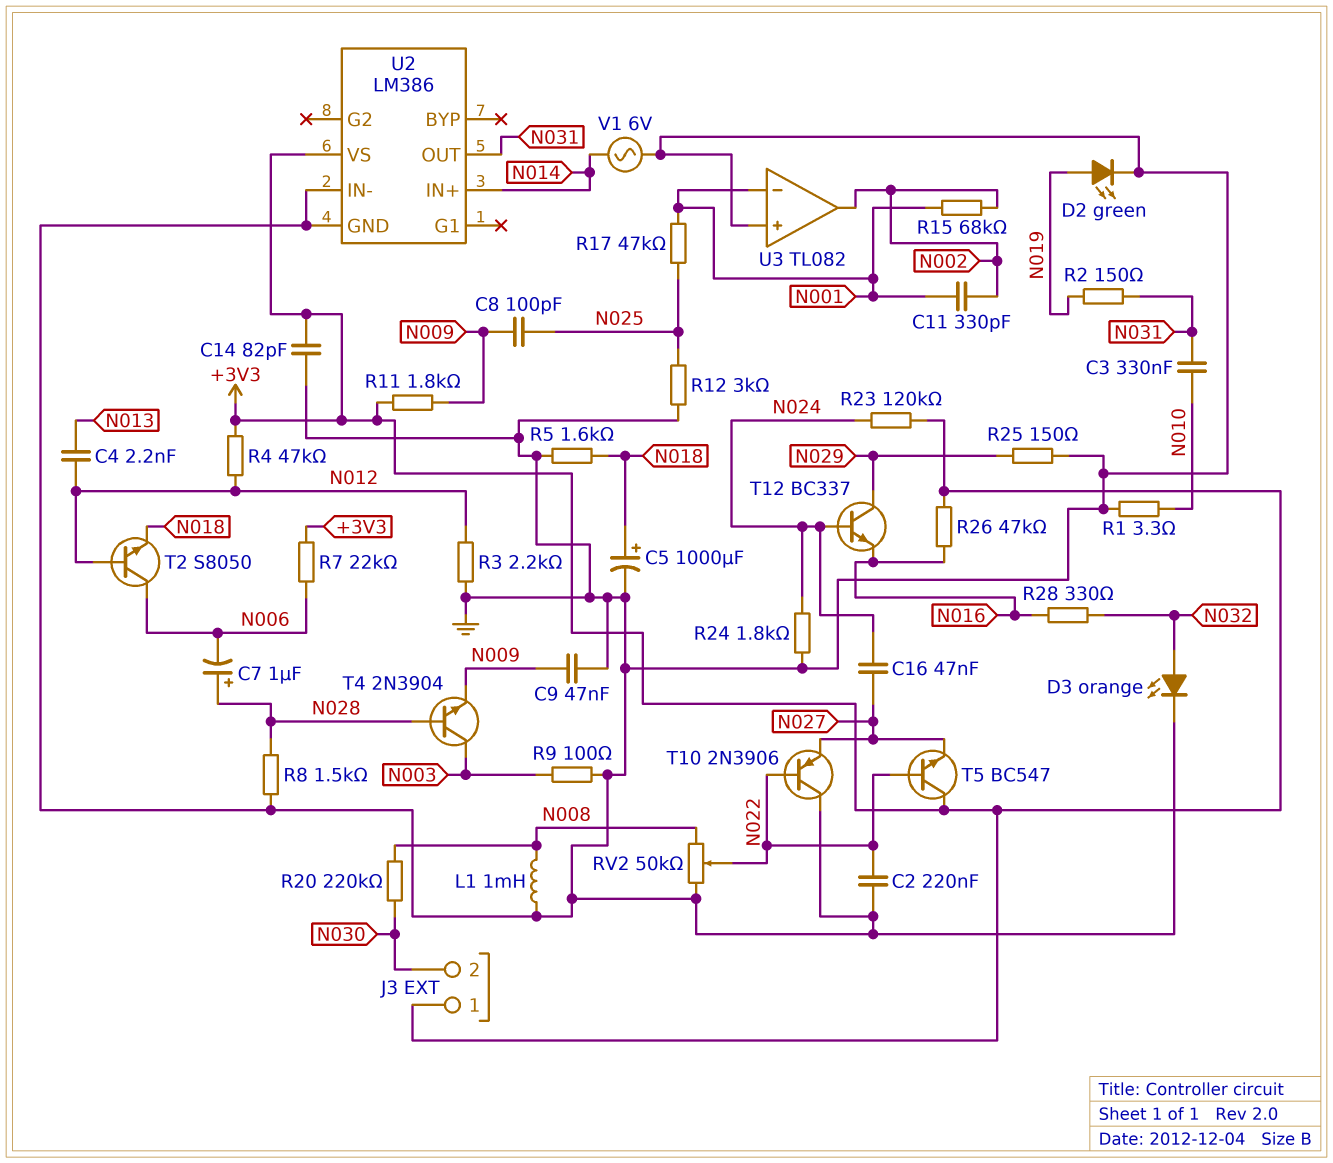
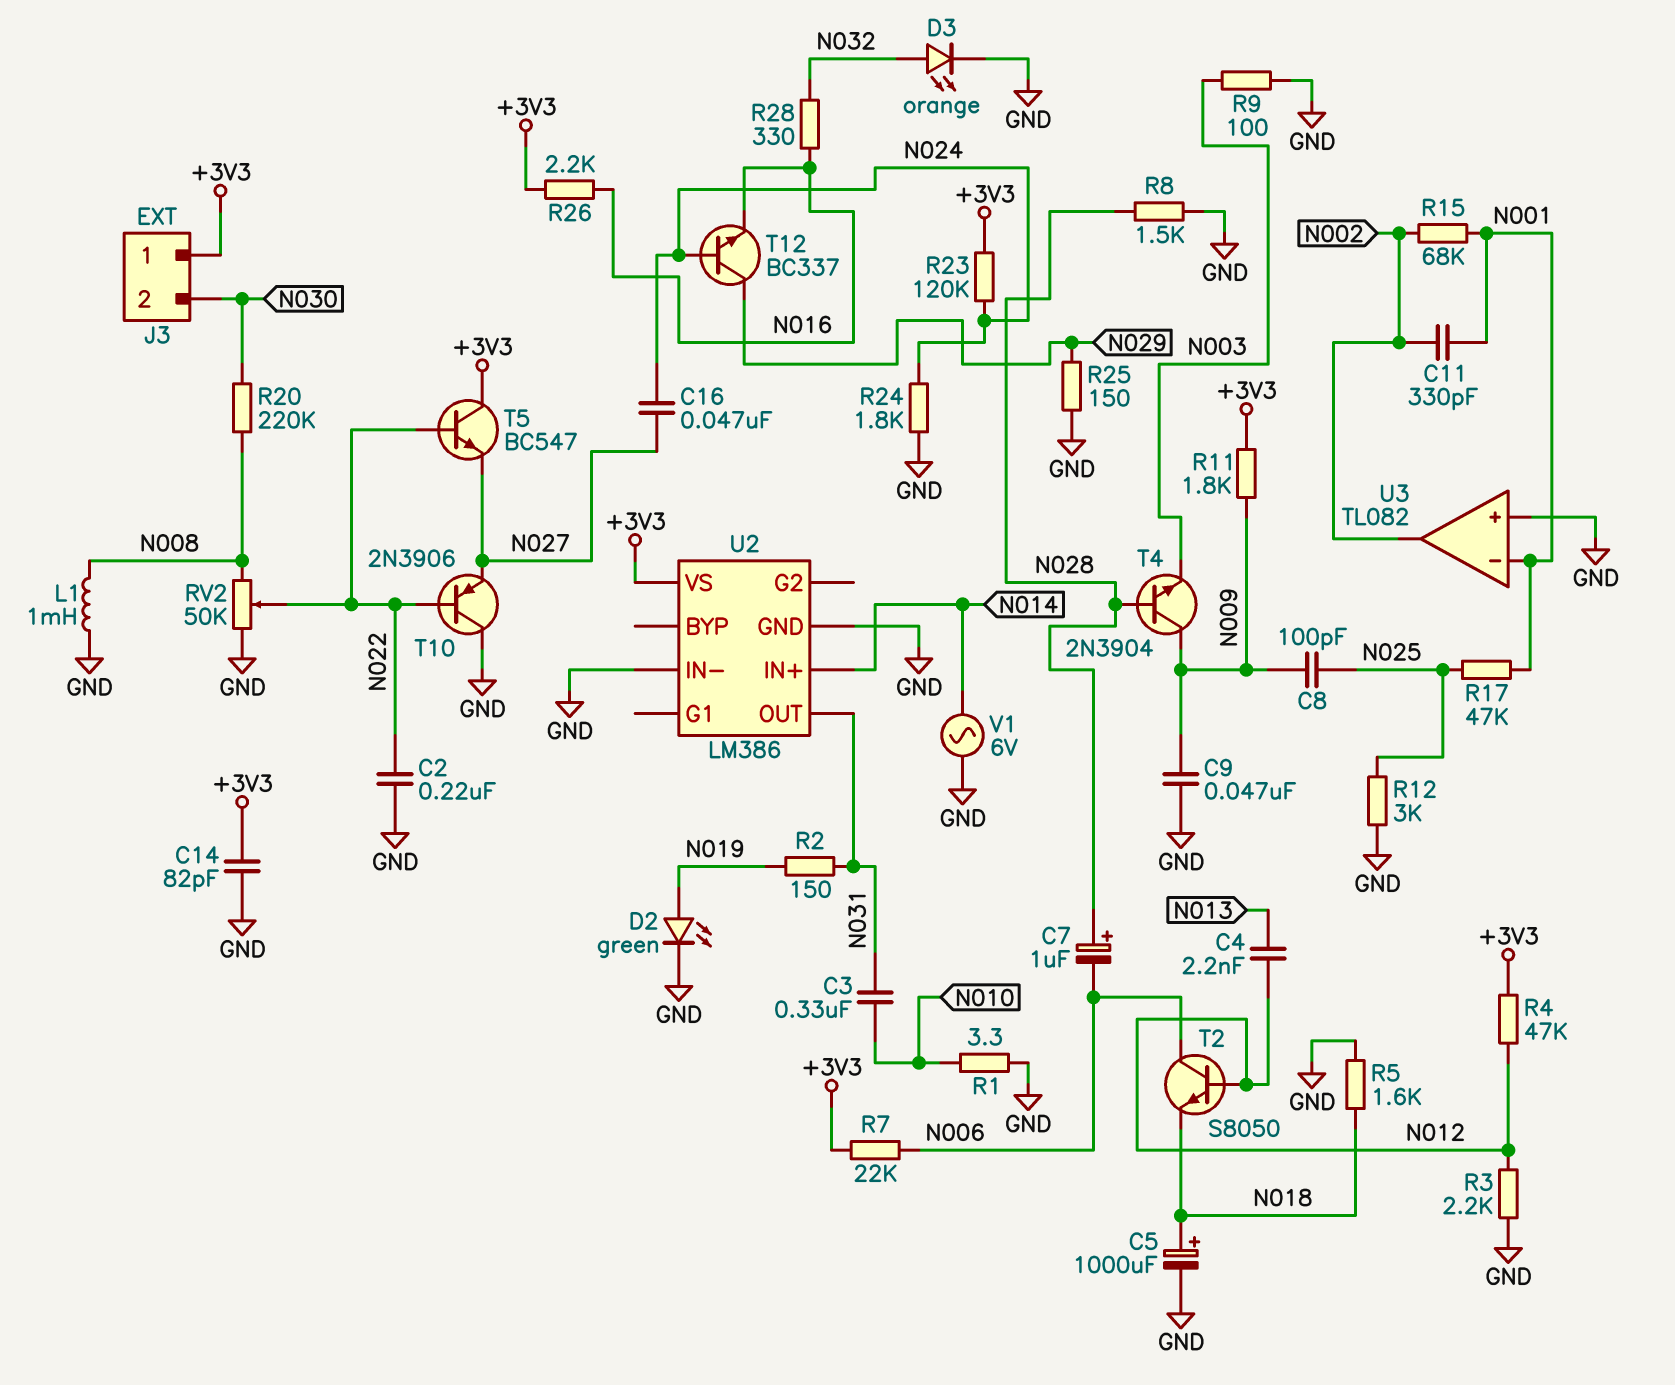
R26: 47k (+3V3, N016) -> 2.2k (+3V3, N016)
T4: NPN 2N3904 (B N028, C N003, E N009) -> NPN 2N3904 (B N028, C N009, E N003)

